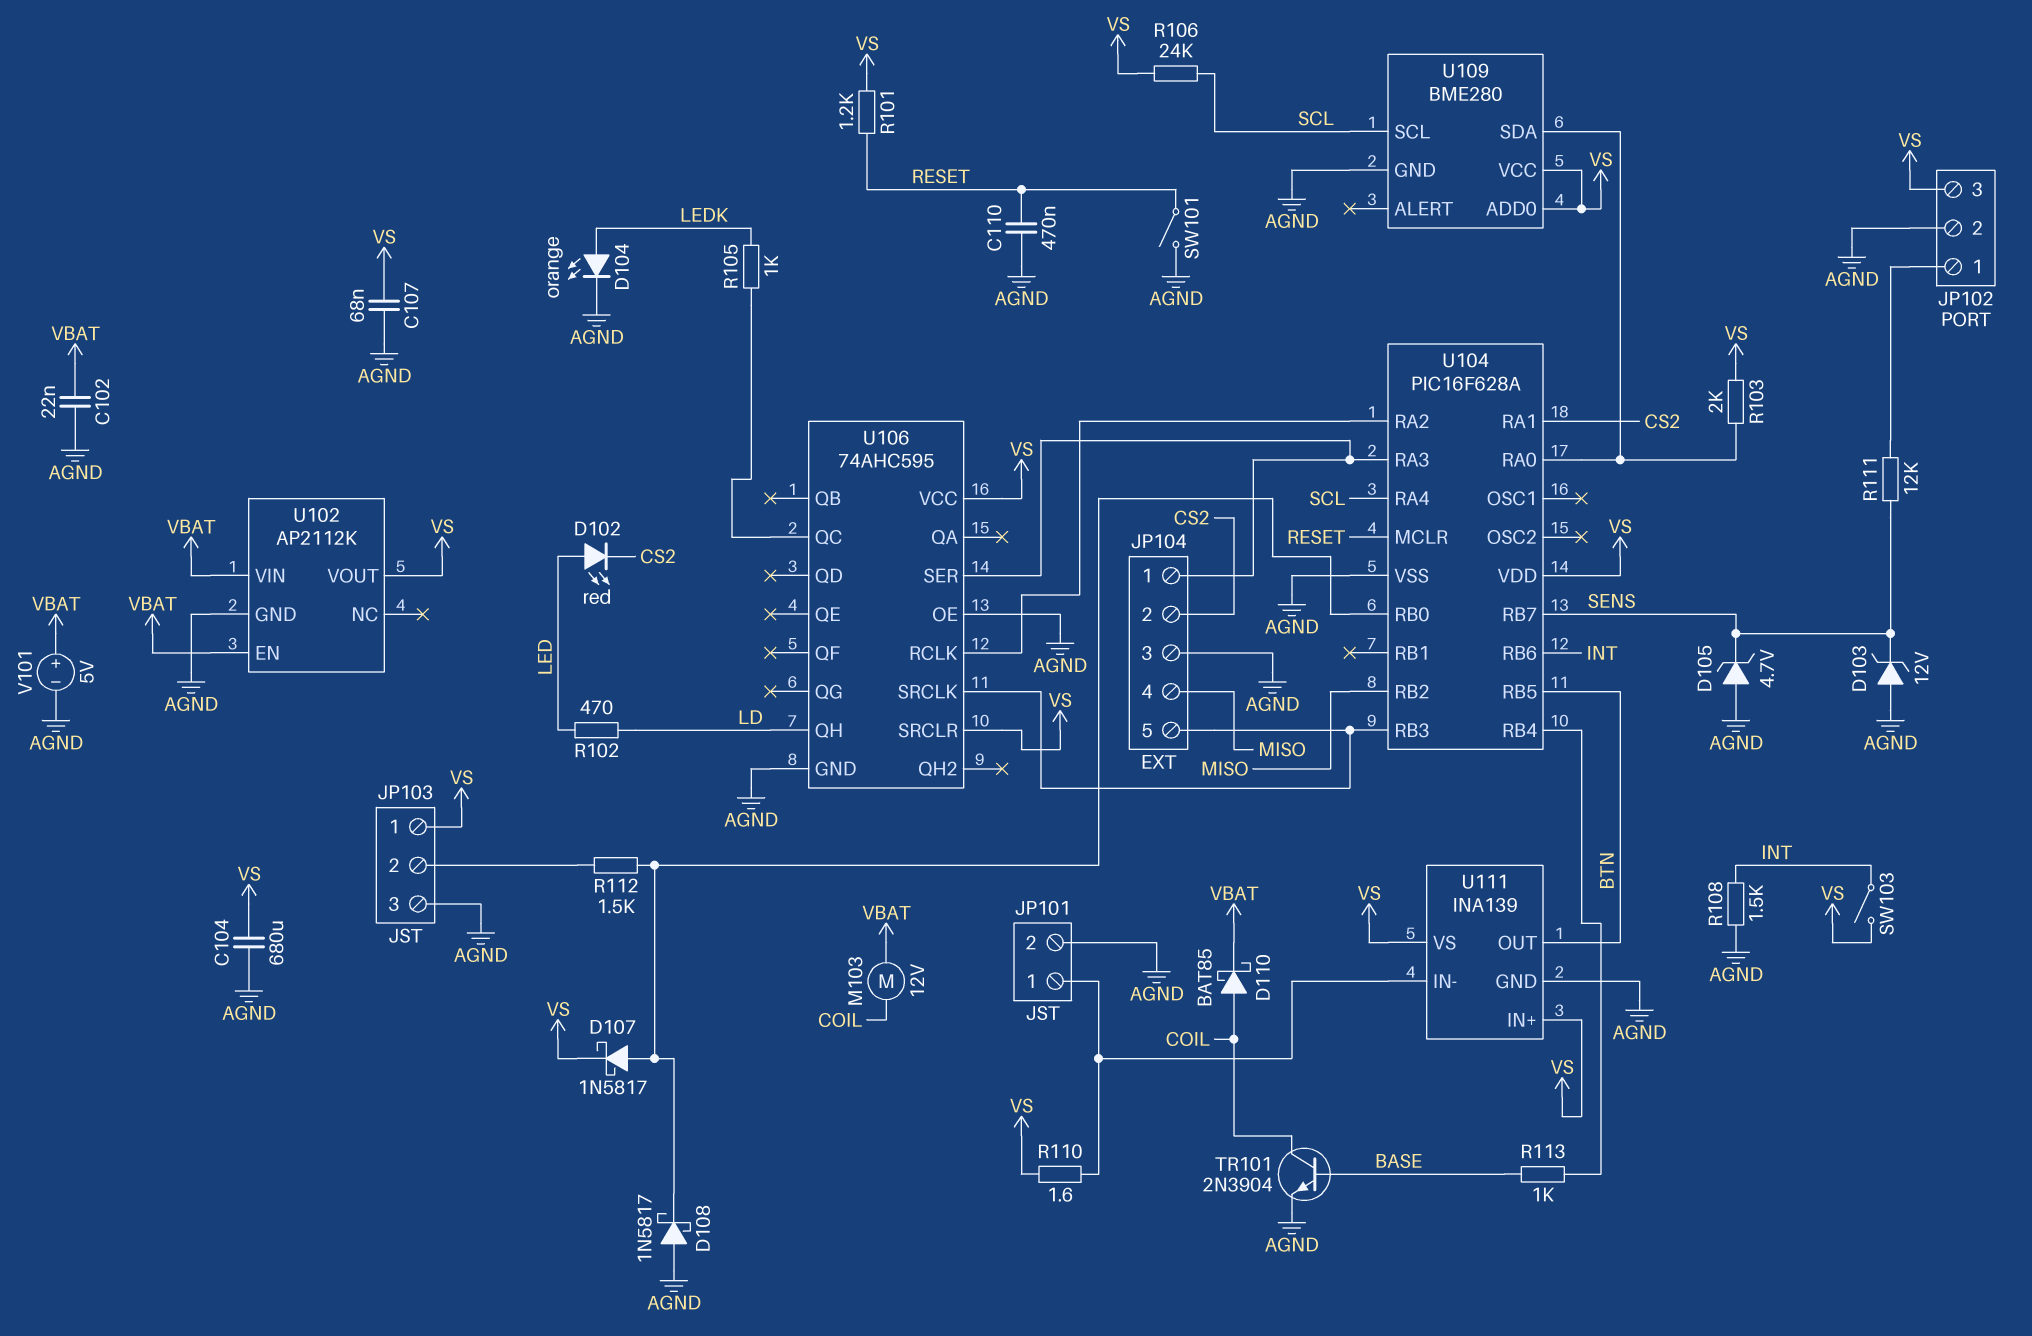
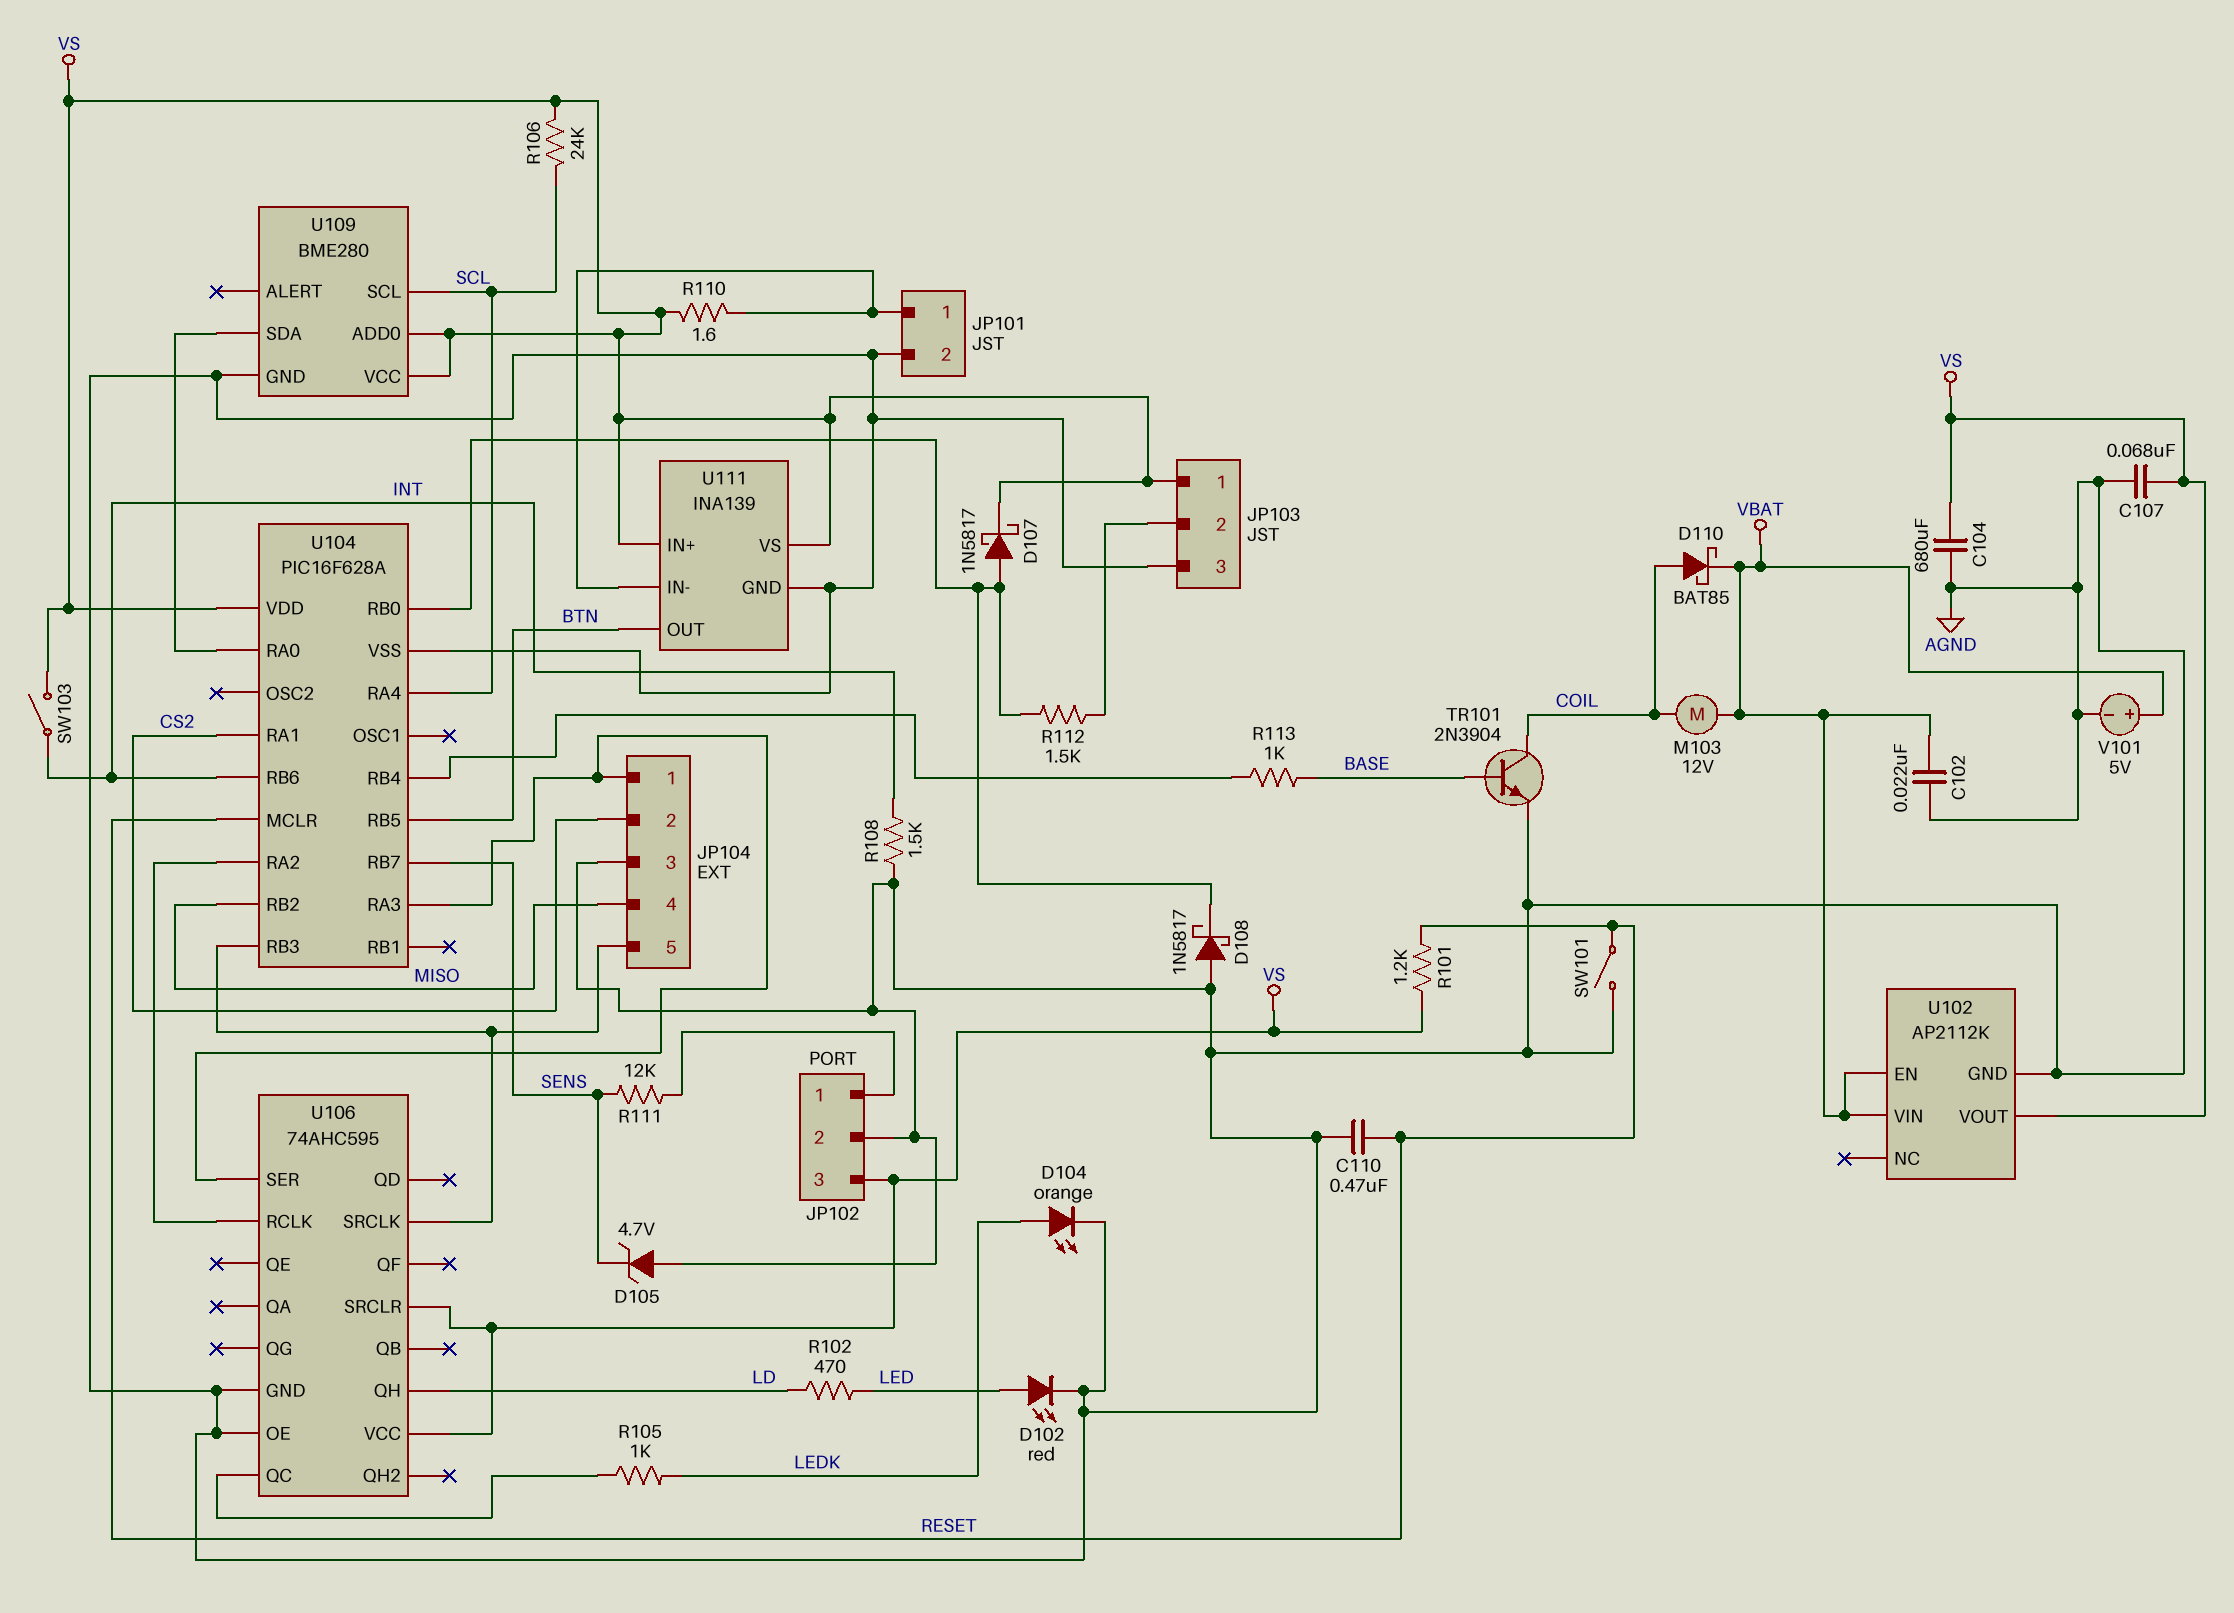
D102: LED red (A LED, K CS2) -> LED red (A LED, K AGND)
D103: zener 12V (A AGND, K SENS) -> none
R103: 2k (U104/RA0, VS) -> none

